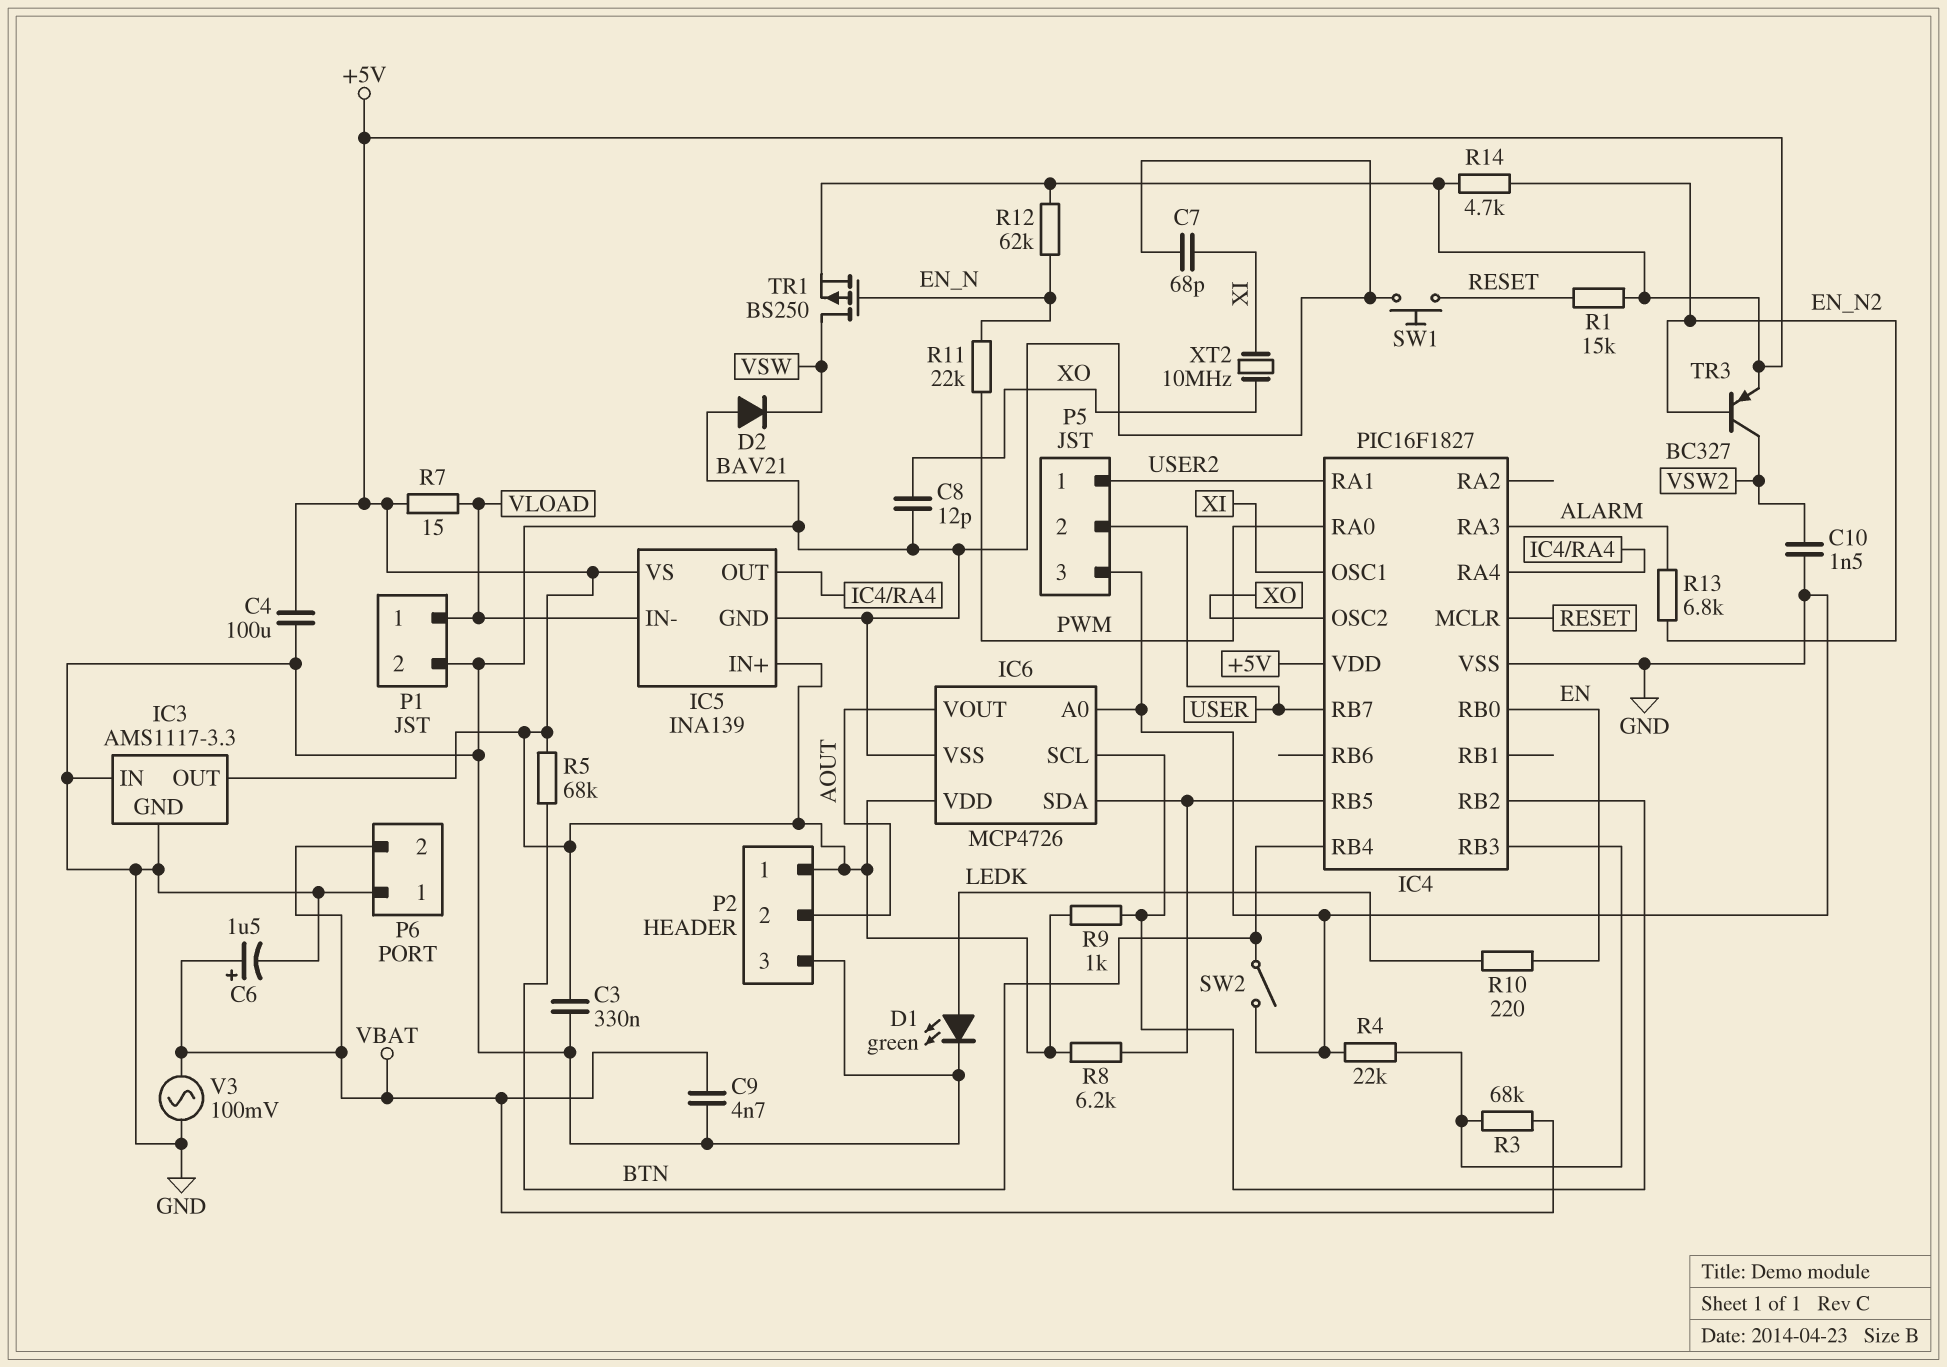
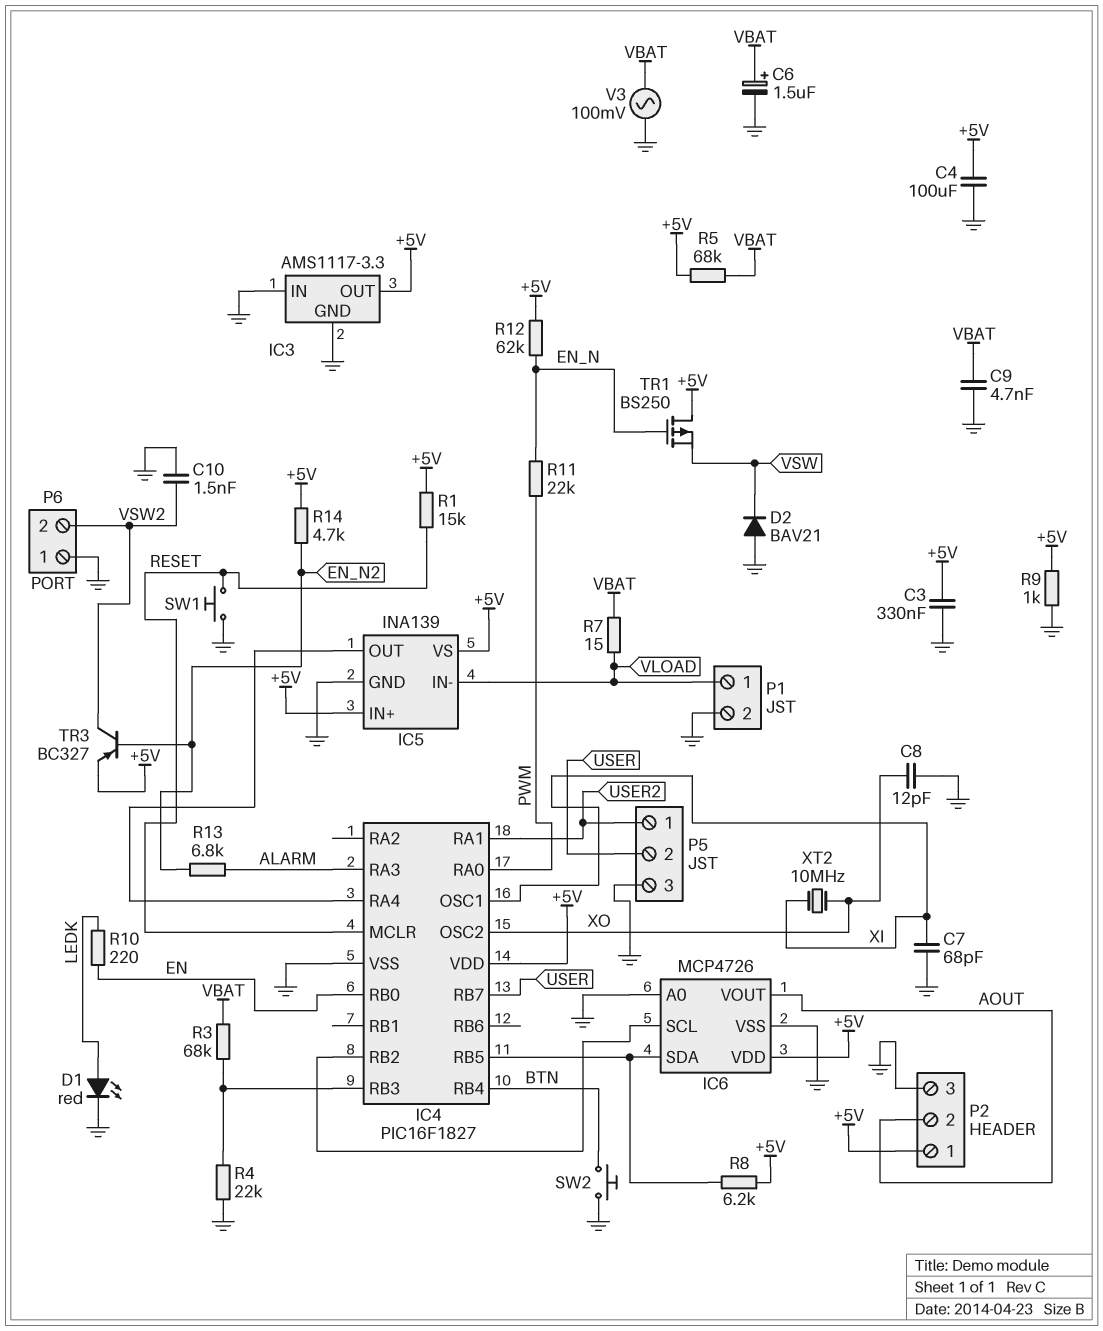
D1: LED green (A LEDK, K GND) -> LED red (A LEDK, K GND)
P6 pin 2: VBAT -> VSW2
R5: 68k (+5V, BTN) -> 68k (+5V, VBAT)
R7: 15 (+5V, VLOAD) -> 15 (VBAT, VLOAD)
R9: 1k (+5V, IC4/RB2) -> 1k (+5V, GND)
SW2: switch (BTN, GND) -> button (BTN, GND)
TR1: PMOS BS250 (G EN_N, D VSW, S +5V) -> PMOS BS250 (G EN_N, D +5V, S VSW)

